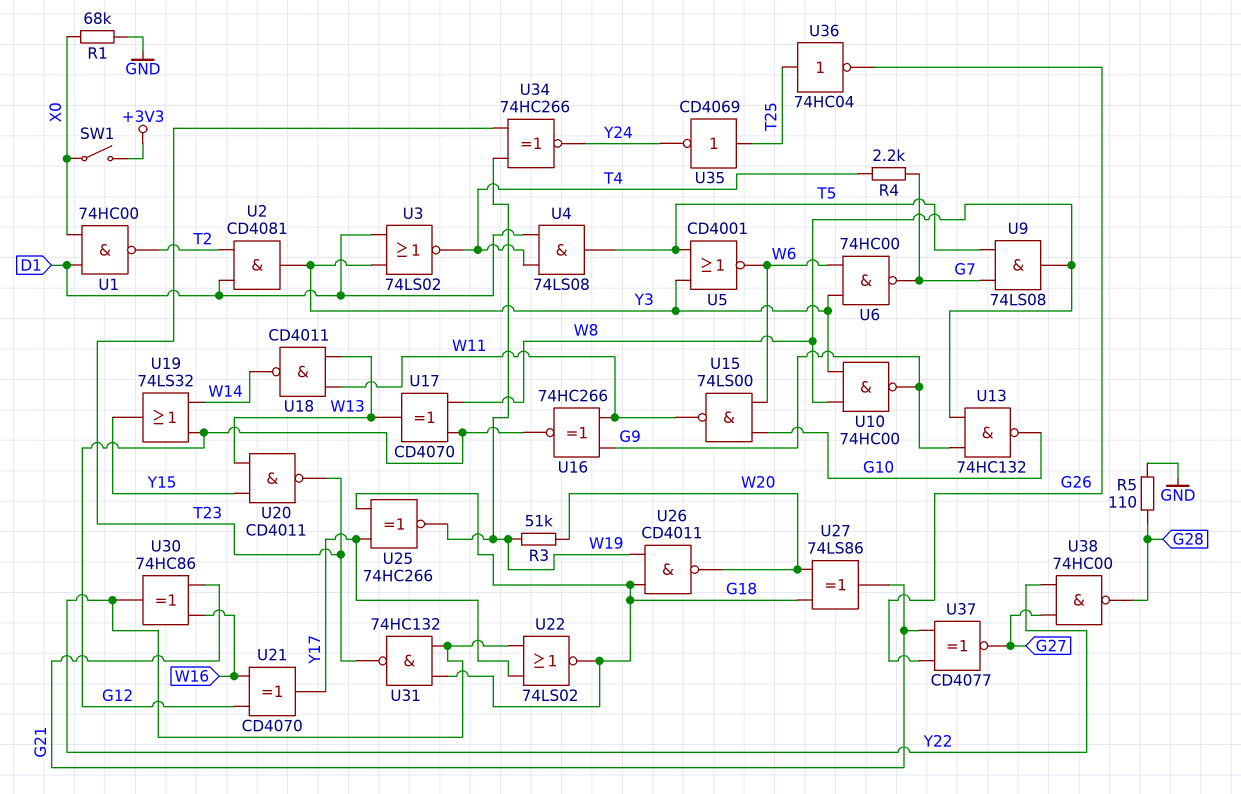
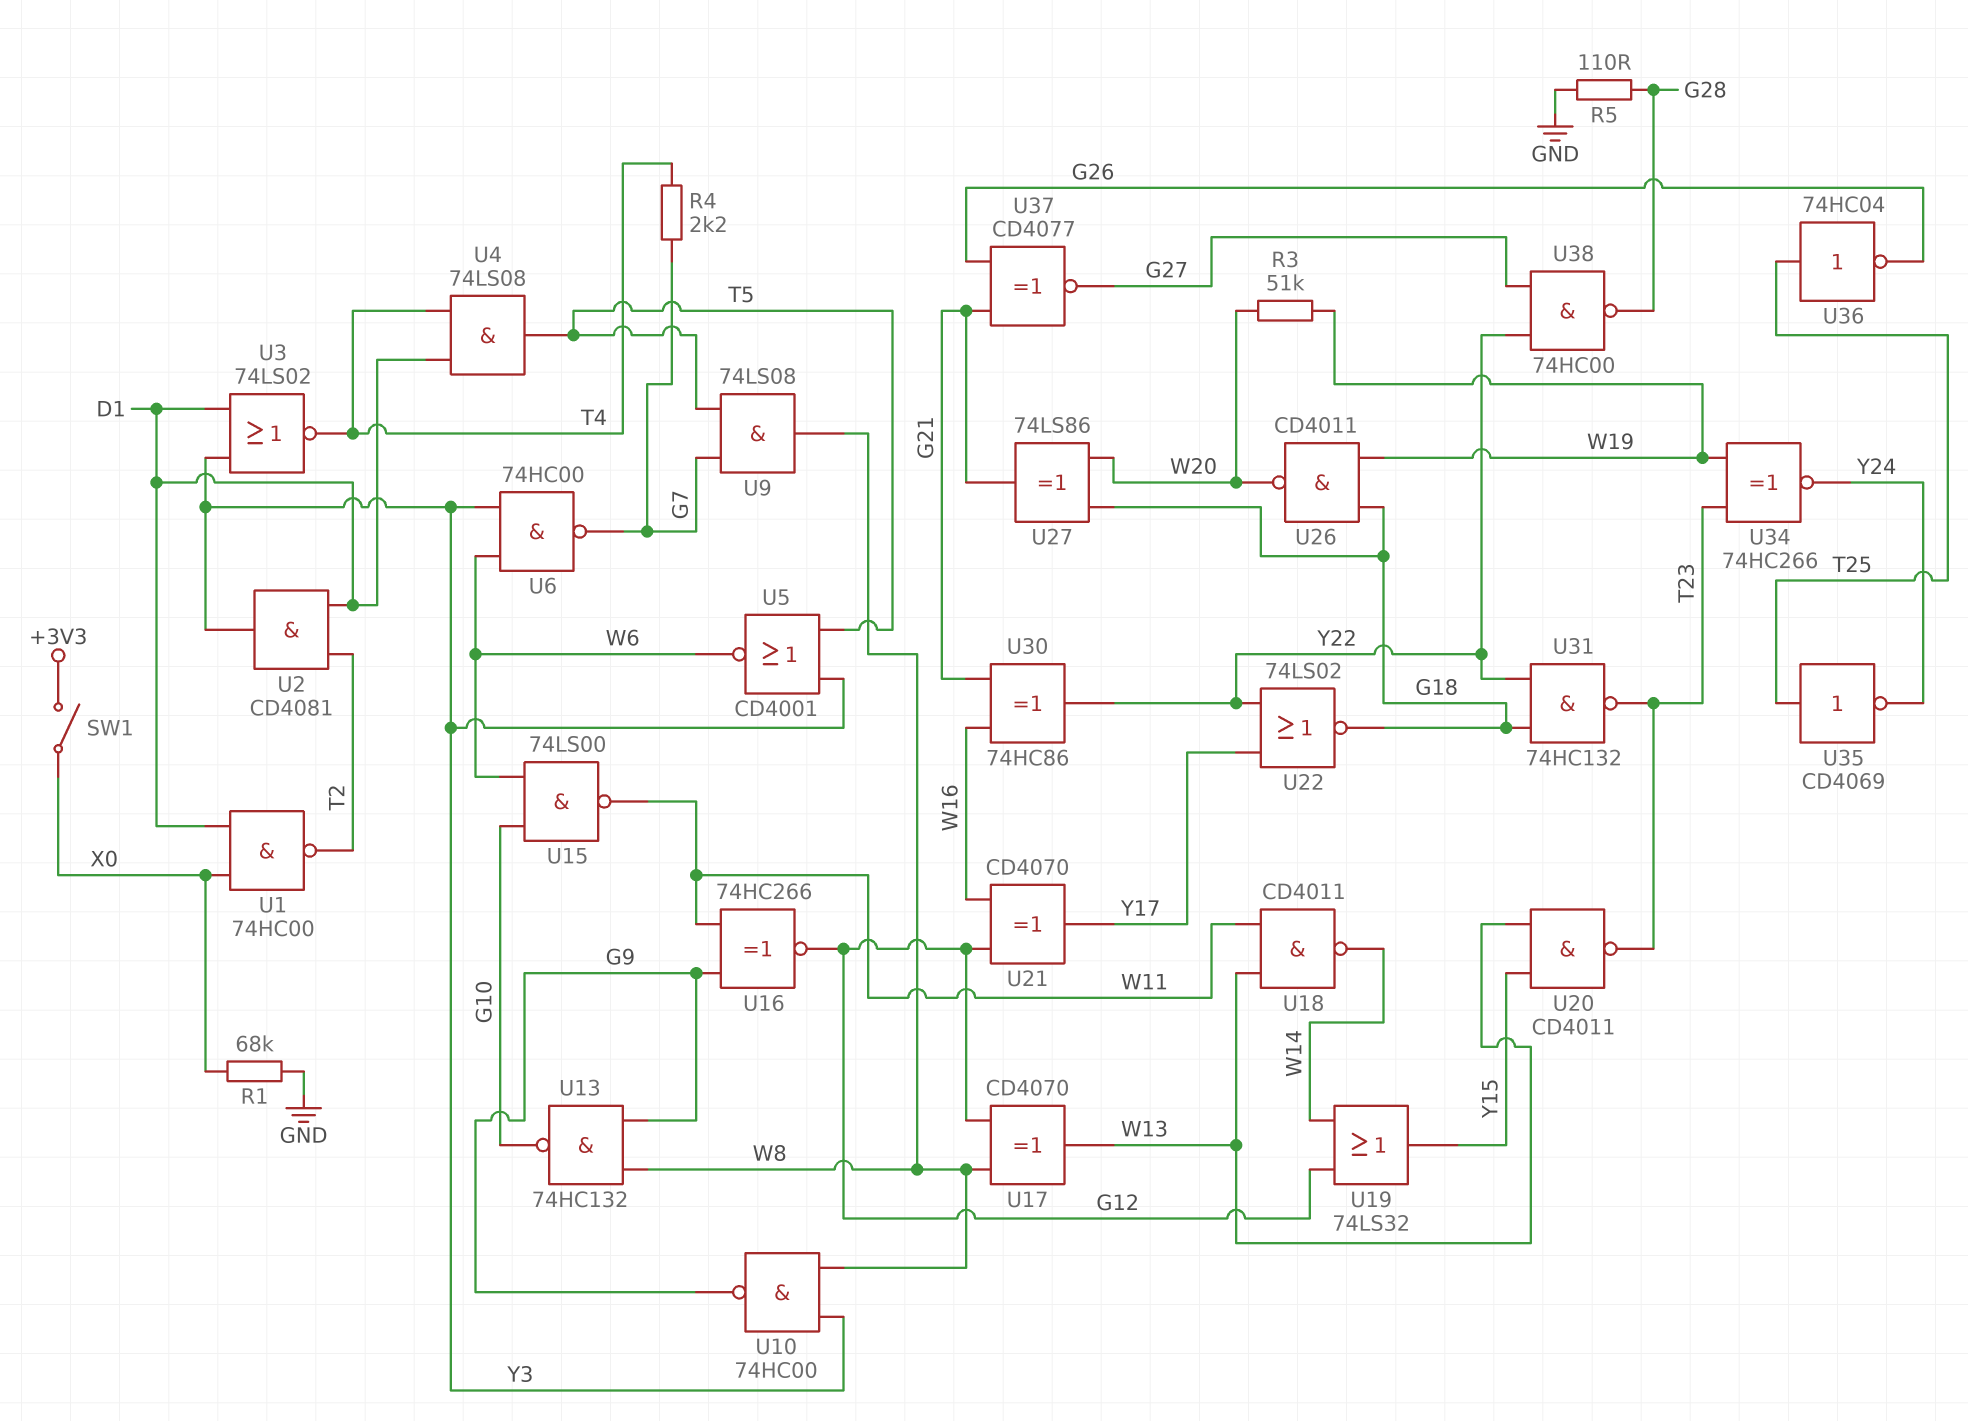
U25: XNOR 74HC266 (in G18, in Y17, out W19) -> none

